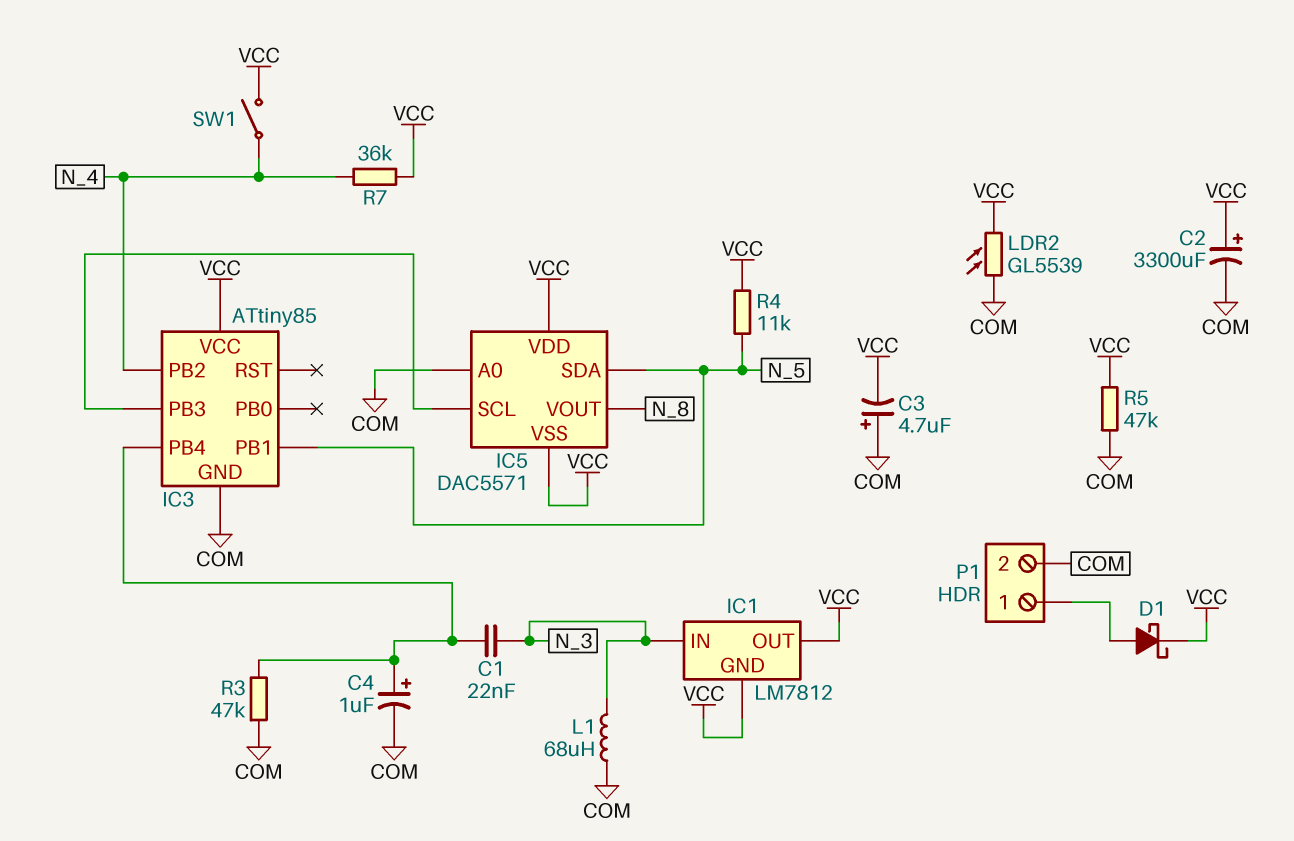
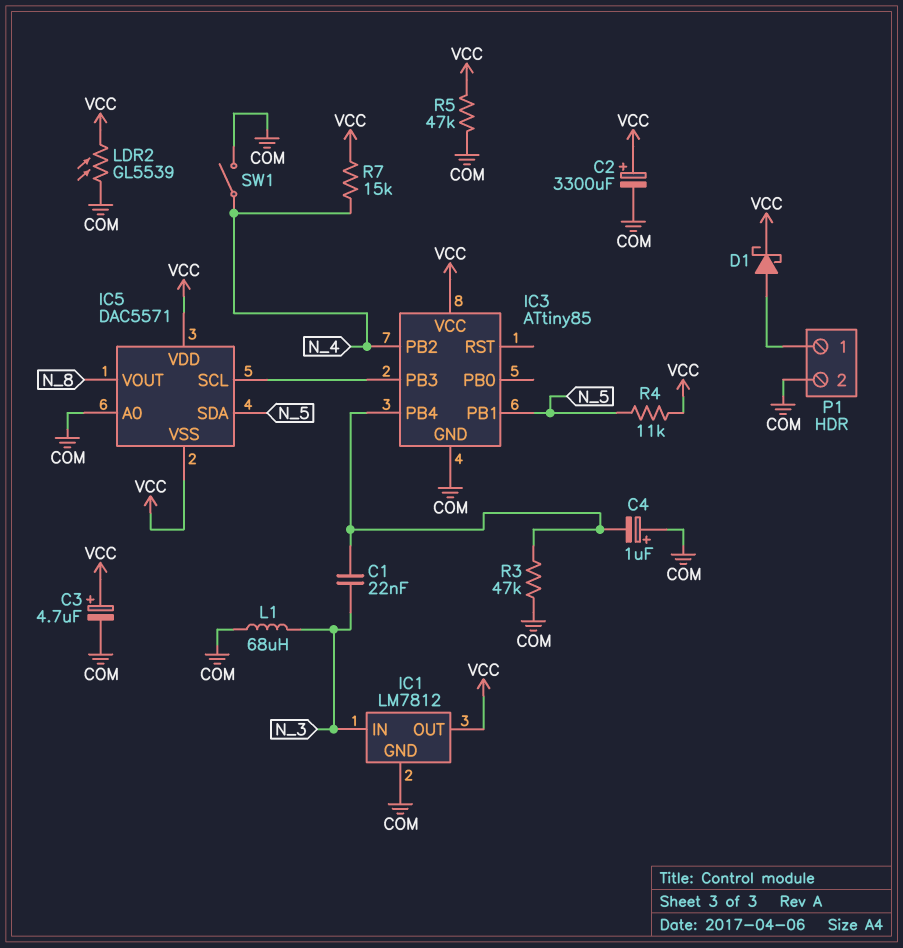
C3: 4.7uF (plus COM, minus VCC) -> 4.7uF (plus VCC, minus COM)
C4: 1uF (plus IC3/PB4, minus COM) -> 1uF (plus COM, minus IC3/PB4)
IC1 pin GND: VCC -> COM
R7: 36k (N_4, VCC) -> 15k (N_4, VCC)
SW1: switch (N_4, VCC) -> switch (COM, N_4)

